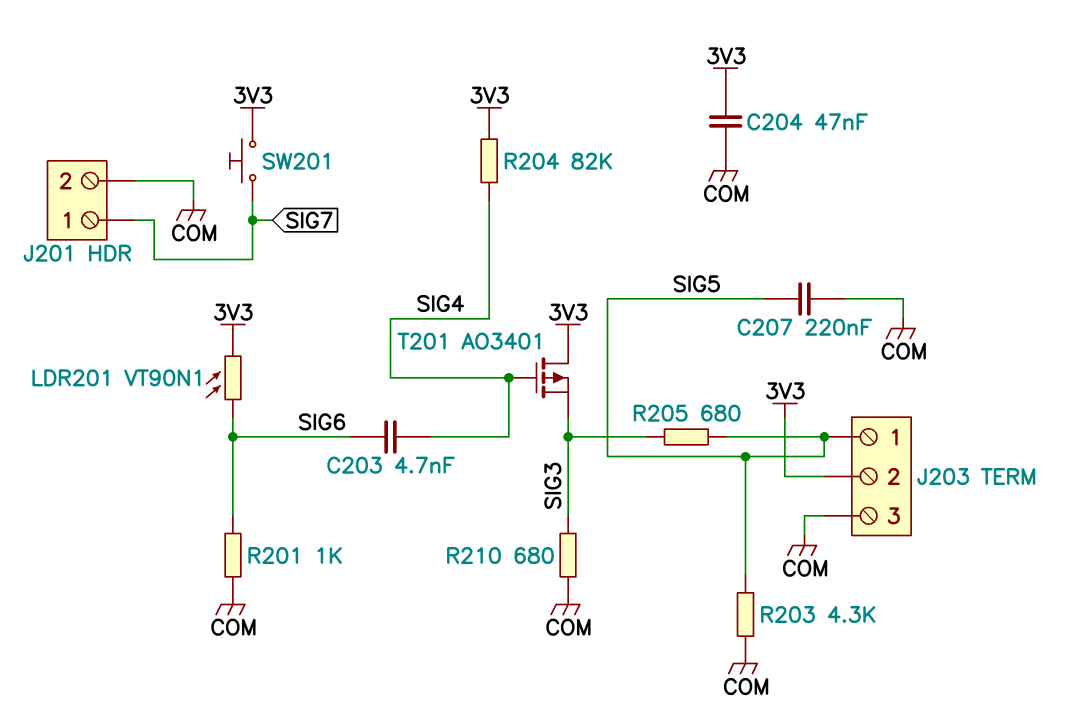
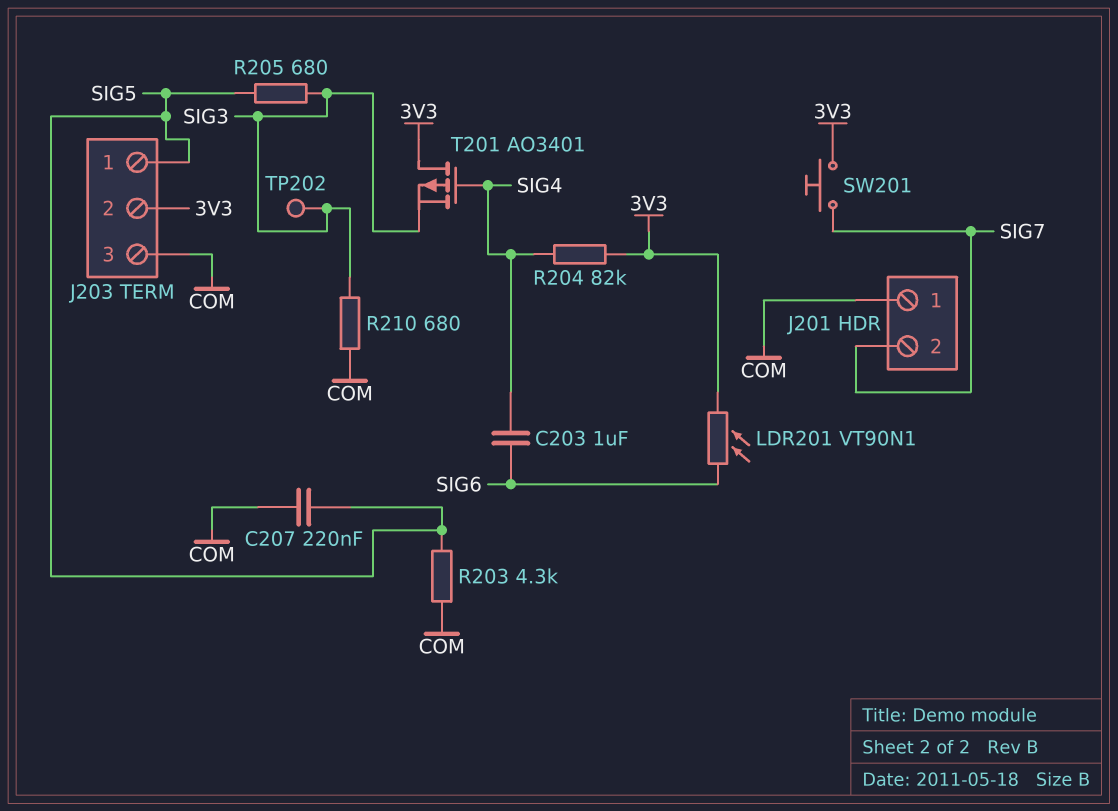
C203: 4.7nF (SIG4, SIG6) -> 1uF (SIG4, SIG6)
C204: 47nF (3V3, COM) -> none
J201 pin 1: SIG7 -> COM
J201 pin 2: COM -> SIG7
R201: 1k (COM, SIG6) -> none
TP202: none -> test point (SIG3)

